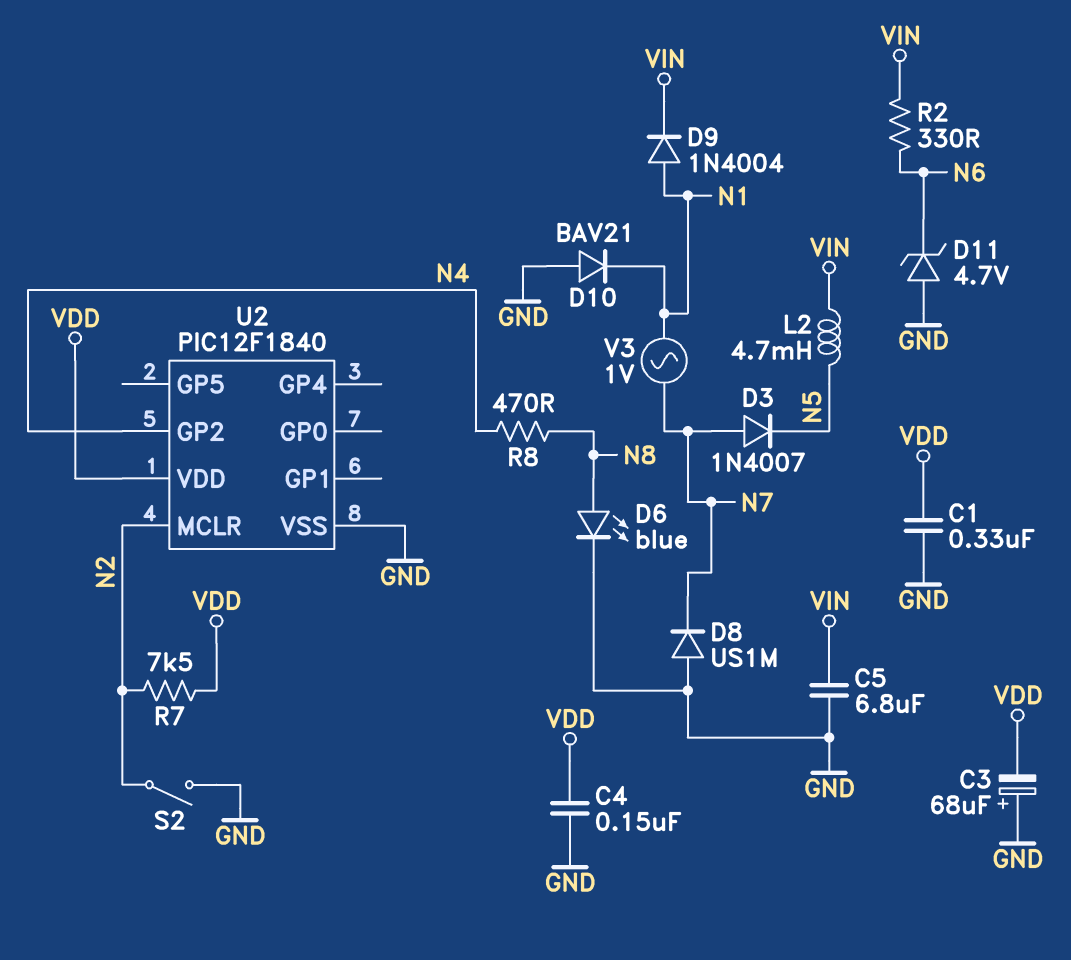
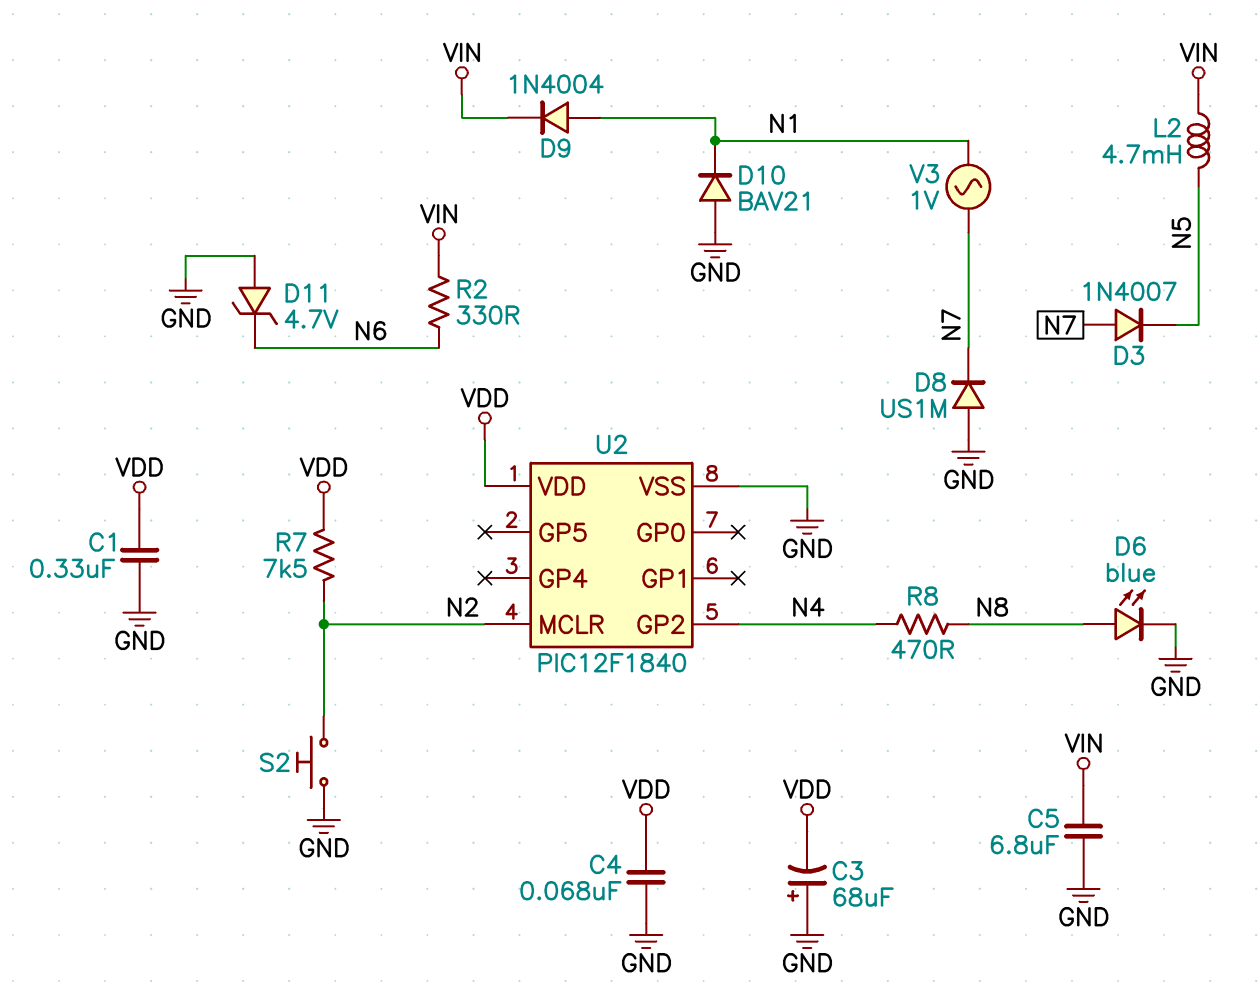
C4: 150nF (GND, VDD) -> 68nF (GND, VDD)
S2: switch (GND, N2) -> button (GND, N2)

